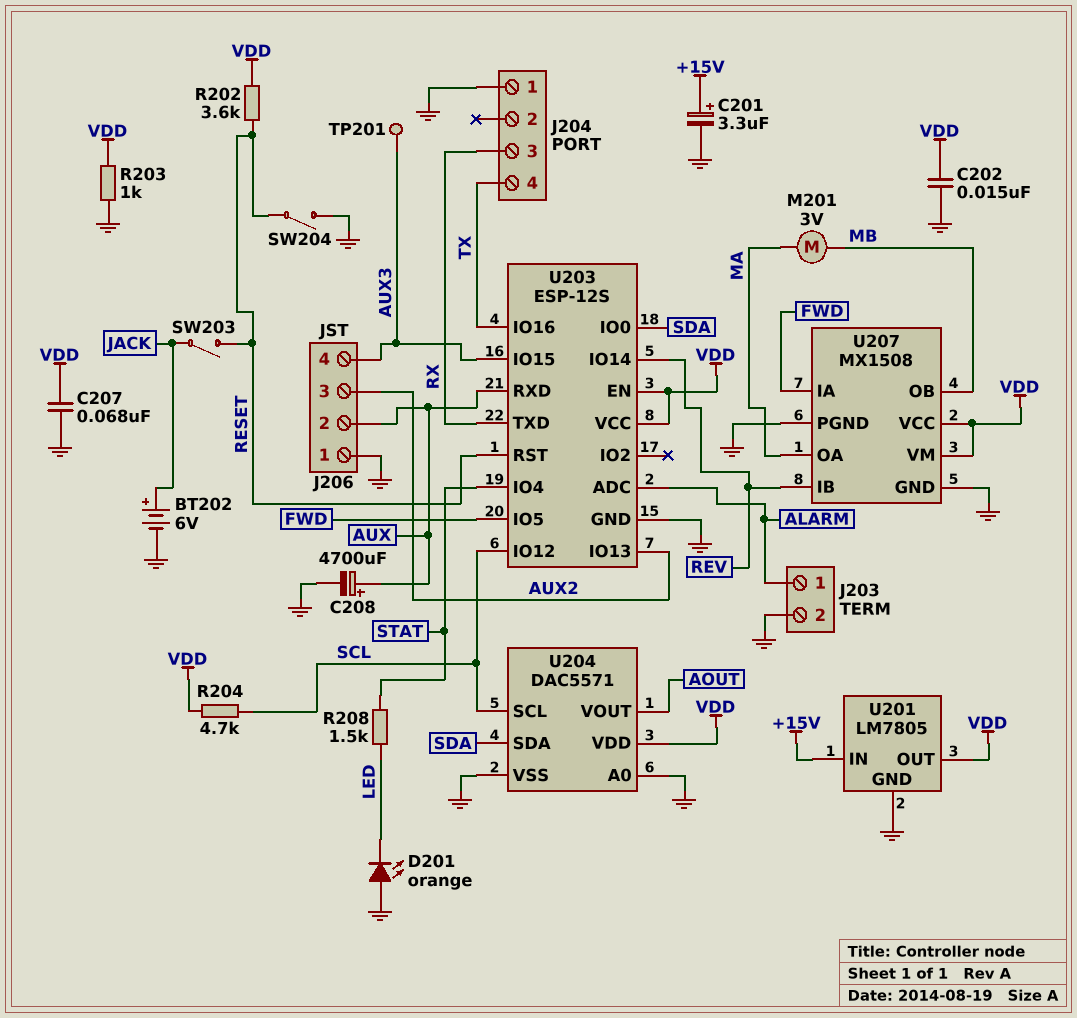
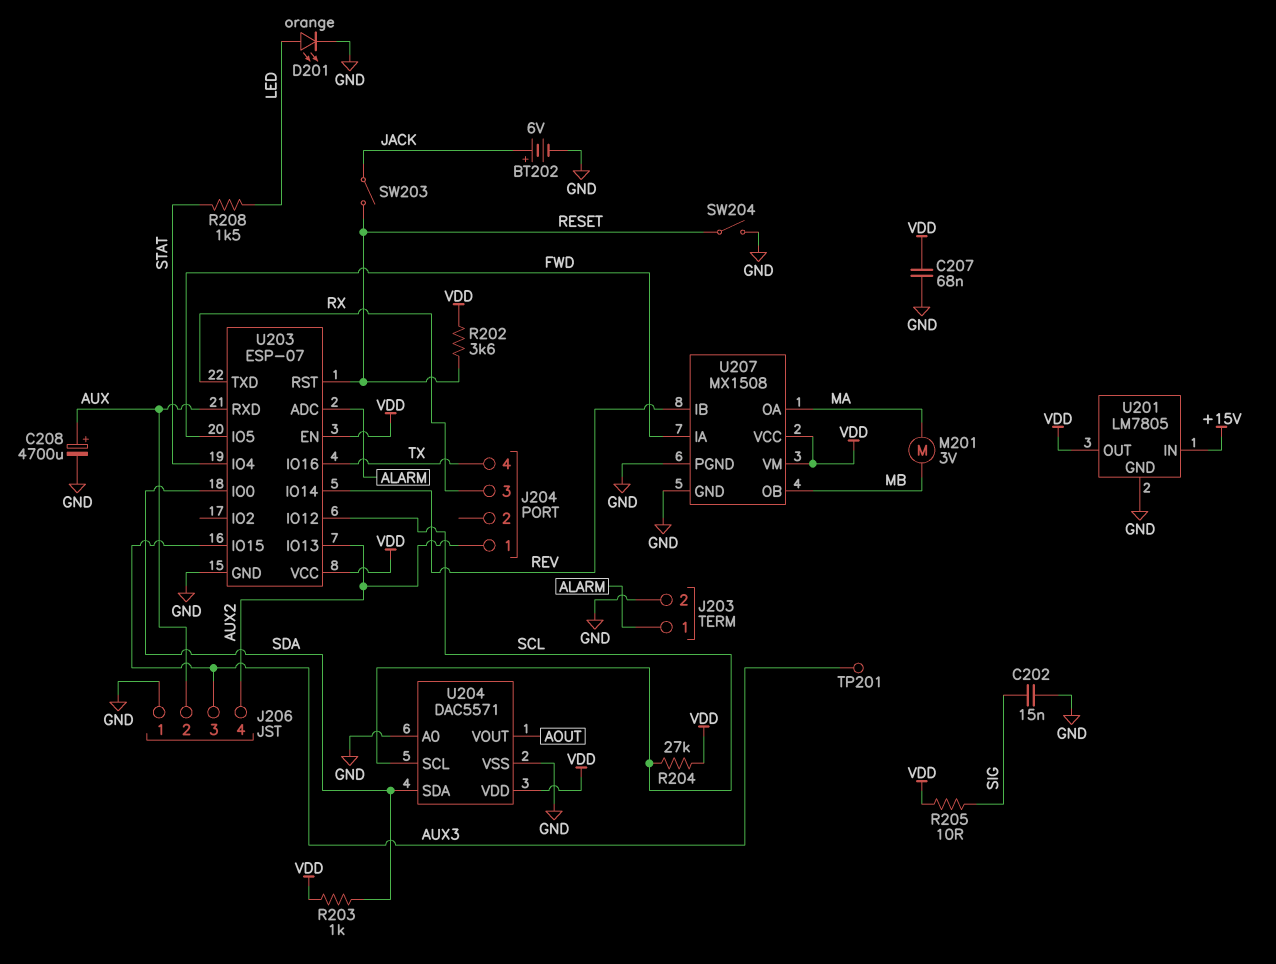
C201: 3.3uF (plus +15V, minus GND) -> none
C202: 15nF (GND, VDD) -> 15nF (GND, SIG)
D201: LED orange (A GND, K LED) -> LED orange (A LED, K GND)
J204 pin 1: GND -> AUX2
J206 pin 3: AUX2 -> AUX3
J206 pin 4: AUX3 -> AUX2
R203: 1k (GND, VDD) -> 1k (SDA, VDD)
R204: 4.7k (SCL, VDD) -> 27k (SCL, VDD)
R205: none -> 10 (SIG, VDD)
U203: ESP-12S -> ESP-07

